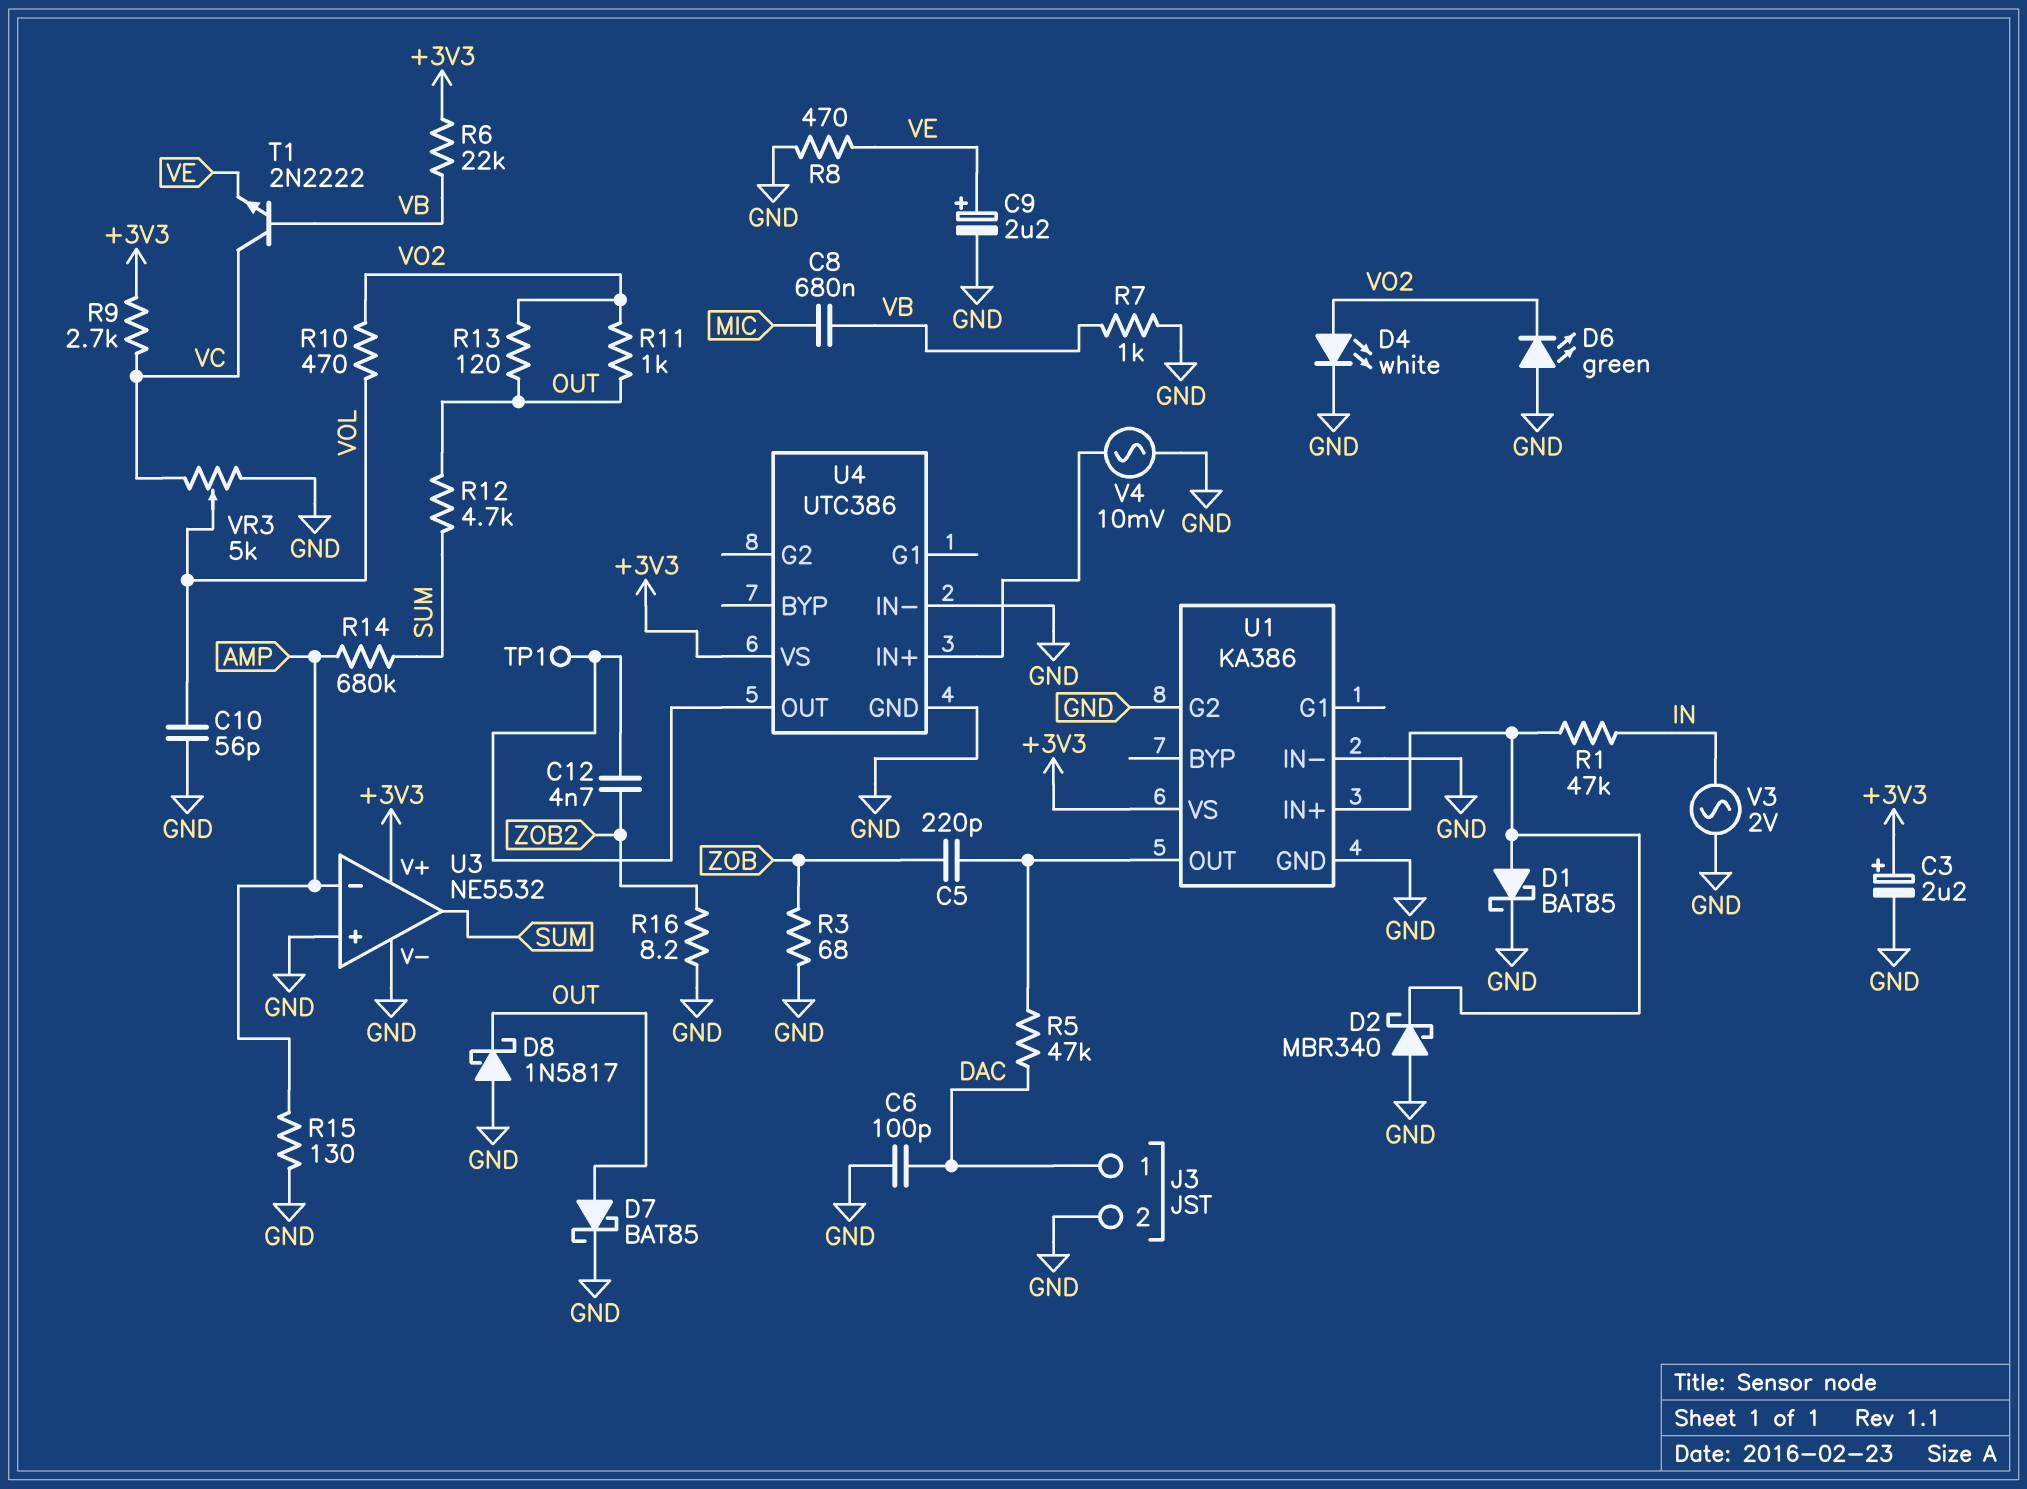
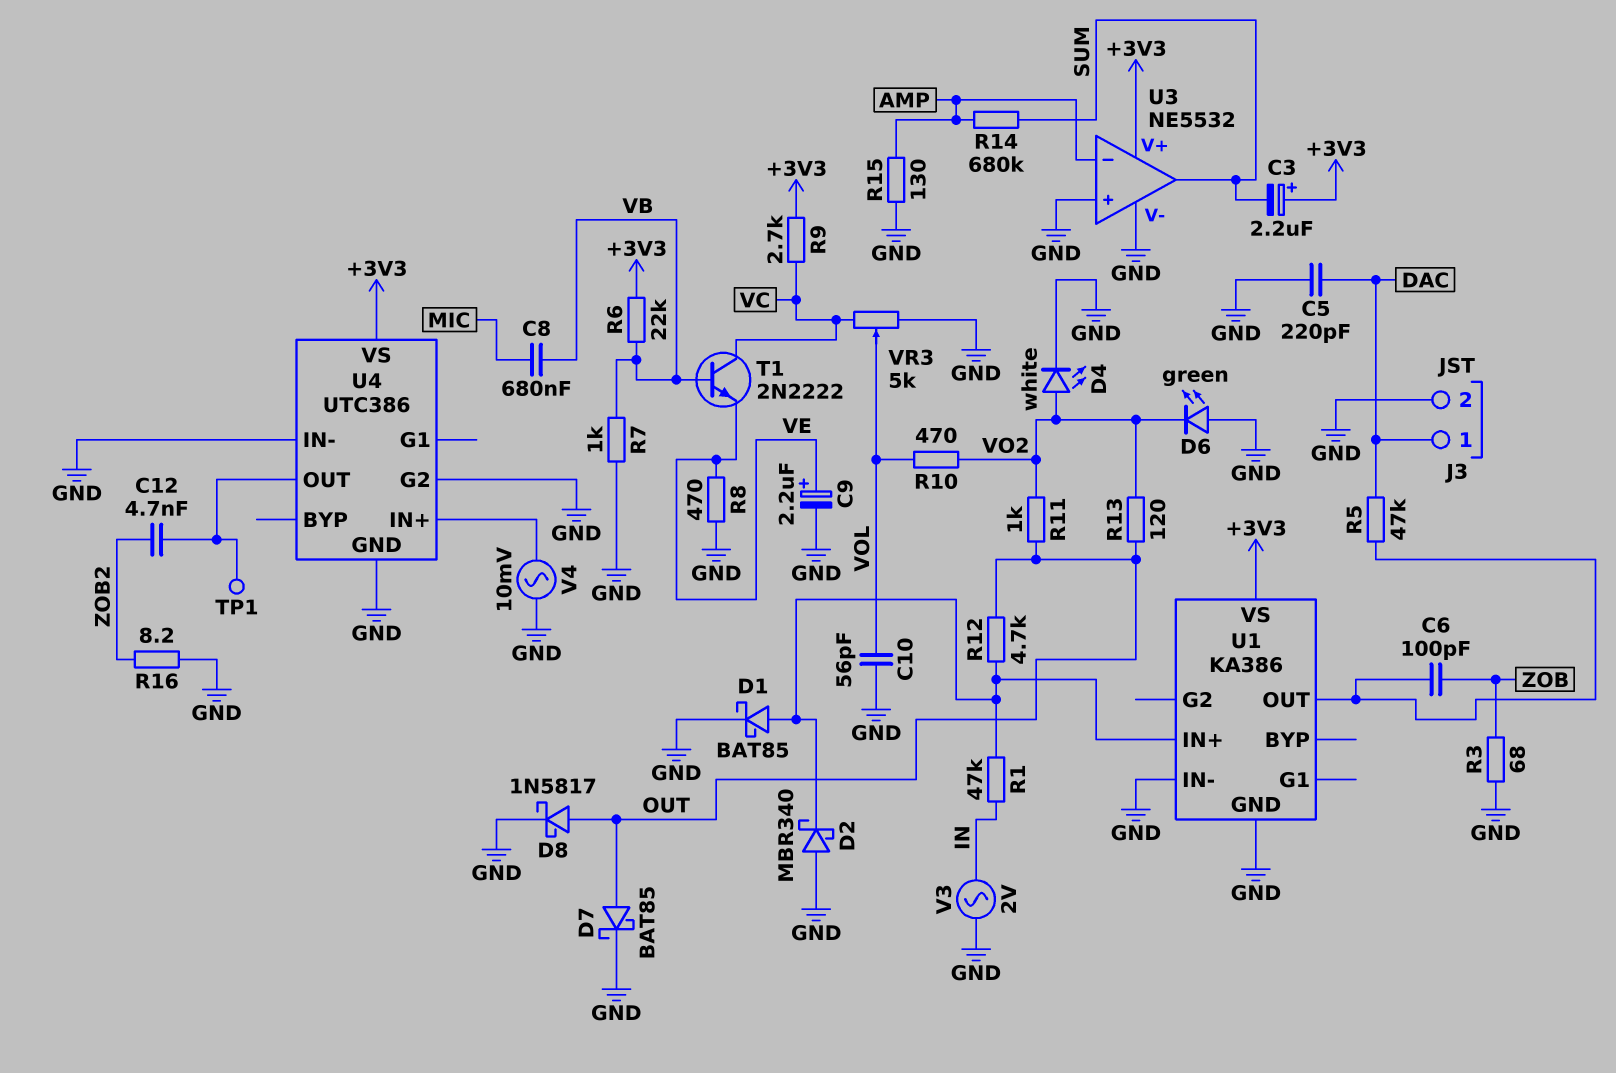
C3: 2.2uF (plus +3V3, minus GND) -> 2.2uF (plus +3V3, minus SUM)
C5: 220pF (U1/OUT, ZOB) -> 220pF (DAC, GND)
C6: 100pF (DAC, GND) -> 100pF (U1/OUT, ZOB)
D8: schottky 1N5817 (A GND, K OUT) -> schottky 1N5817 (A OUT, K GND)
R12: 4.7k (OUT, SUM) -> 4.7k (OUT, U1/IN+)
U1 pin G2: GND -> none
U4 pin G2: none -> GND

